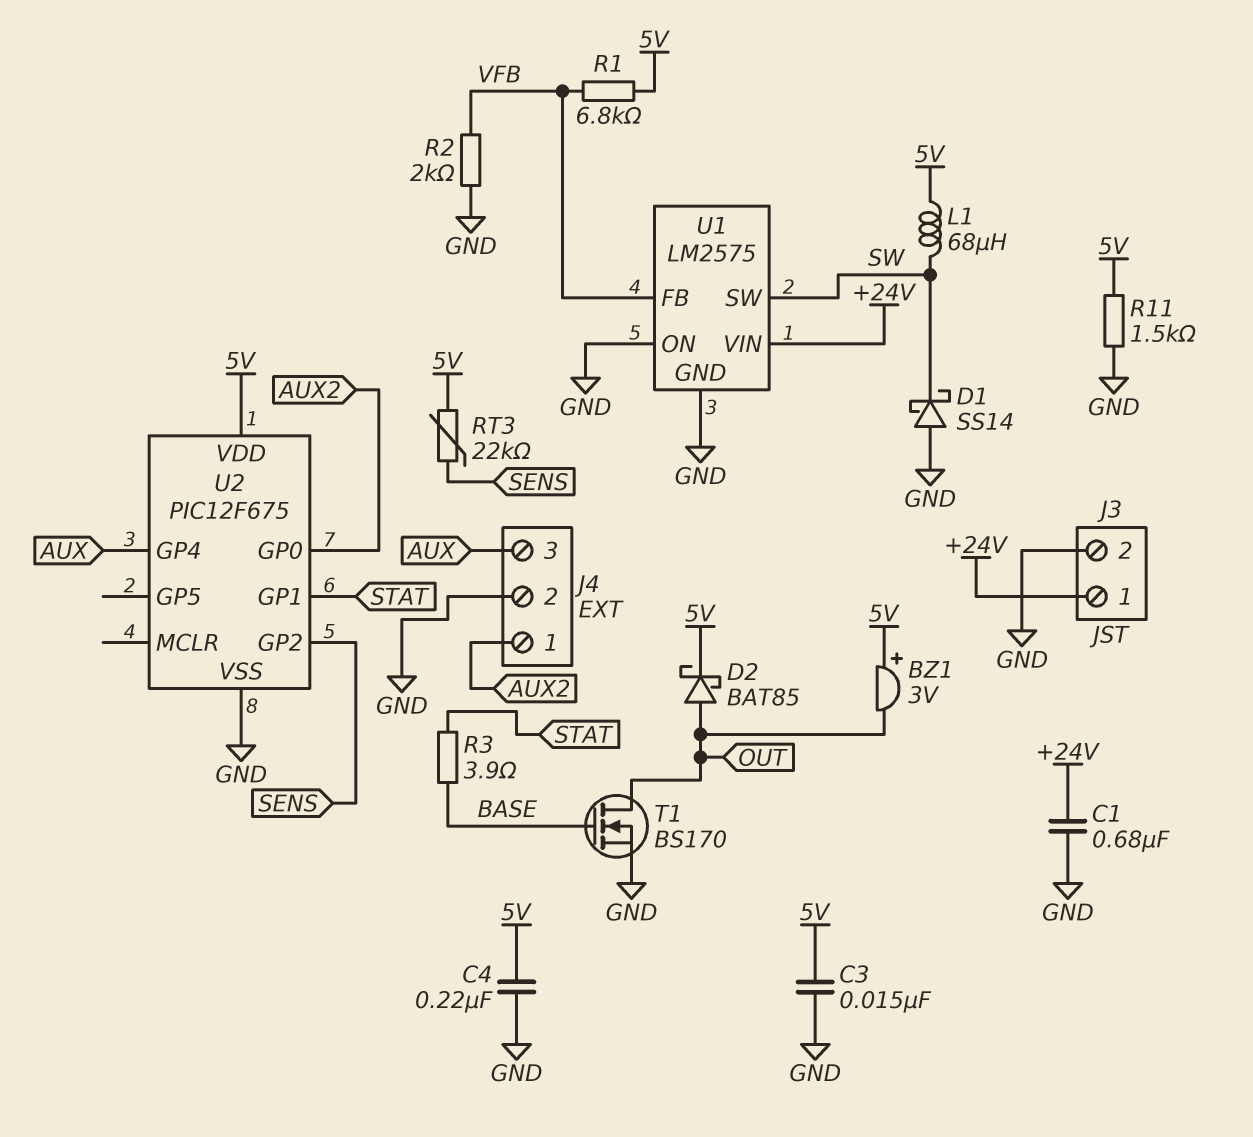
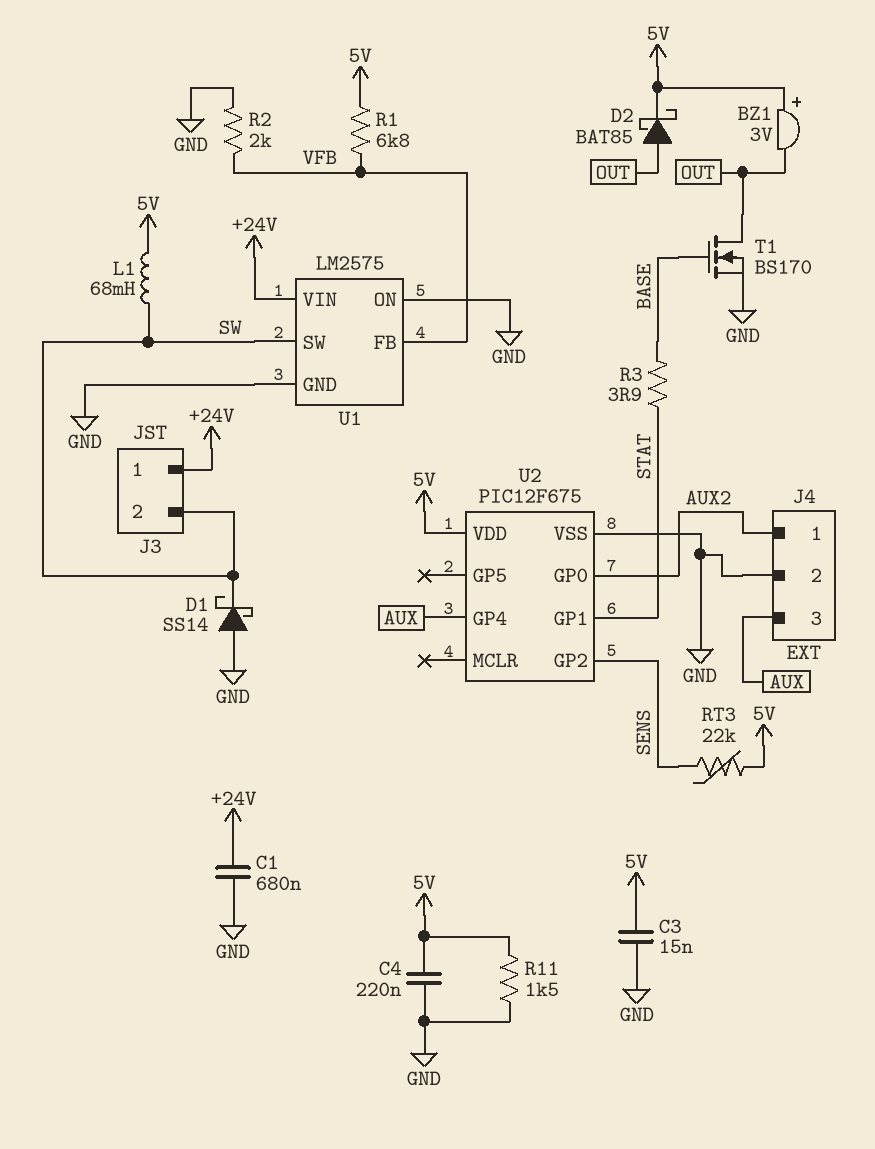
J3 pin 2: GND -> SW
L1: 68uH (5V, SW) -> 68mH (5V, SW)

